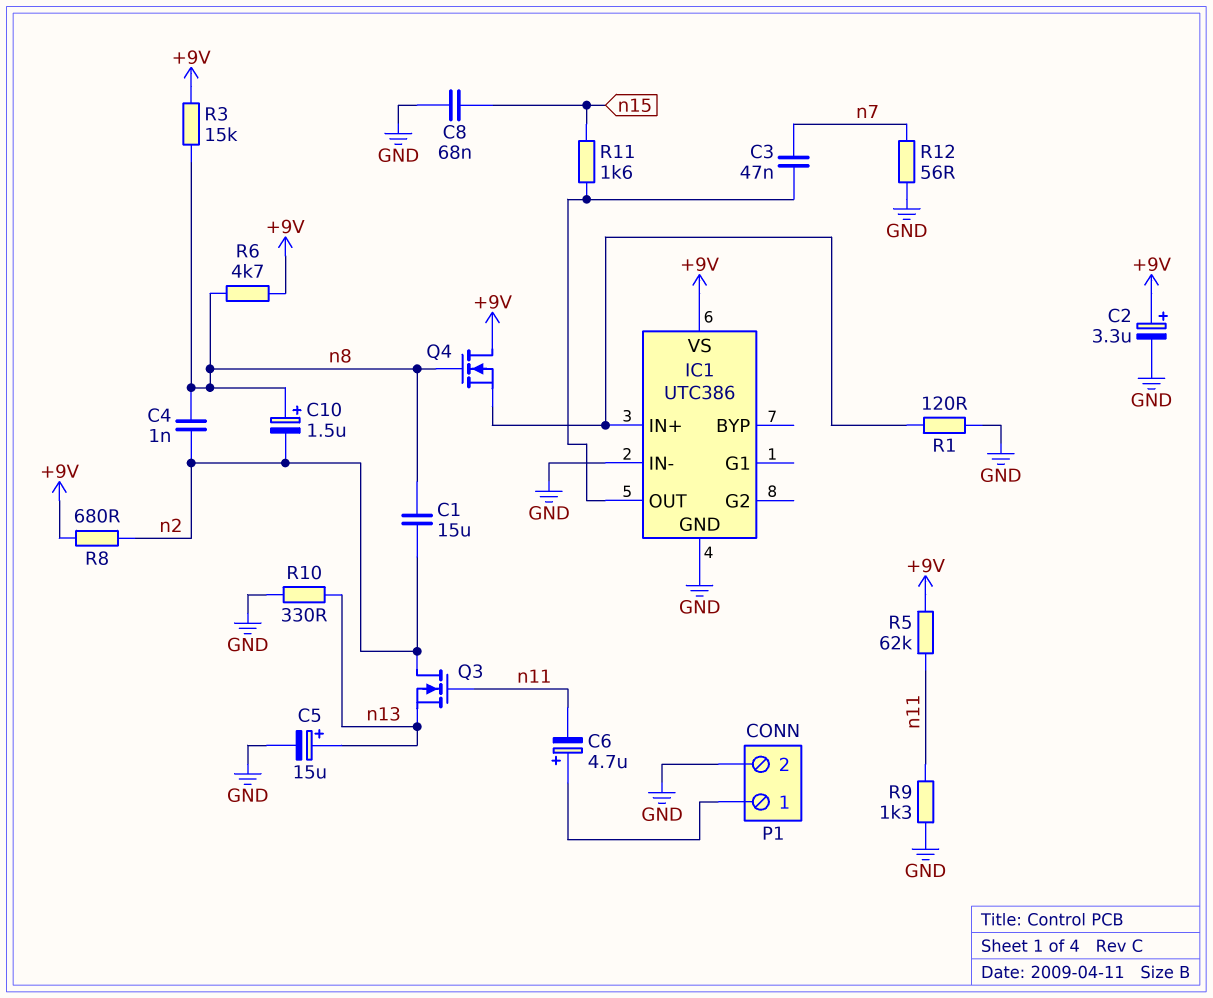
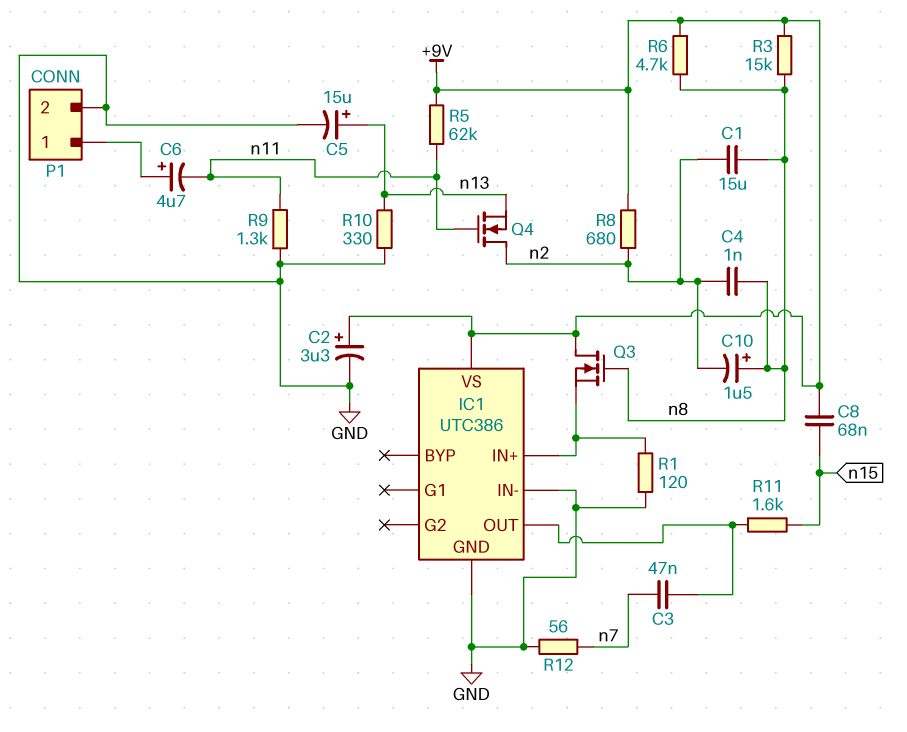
C8: 68nF (GND, n15) -> 68nF (+9V, n15)
Q3: NMOS (G n11, D n2, S n13) -> NMOS (G n8, D +9V, S IC1/IN+)
Q4: NMOS (G n8, D +9V, S IC1/IN+) -> NMOS (G n11, D n2, S n13)

